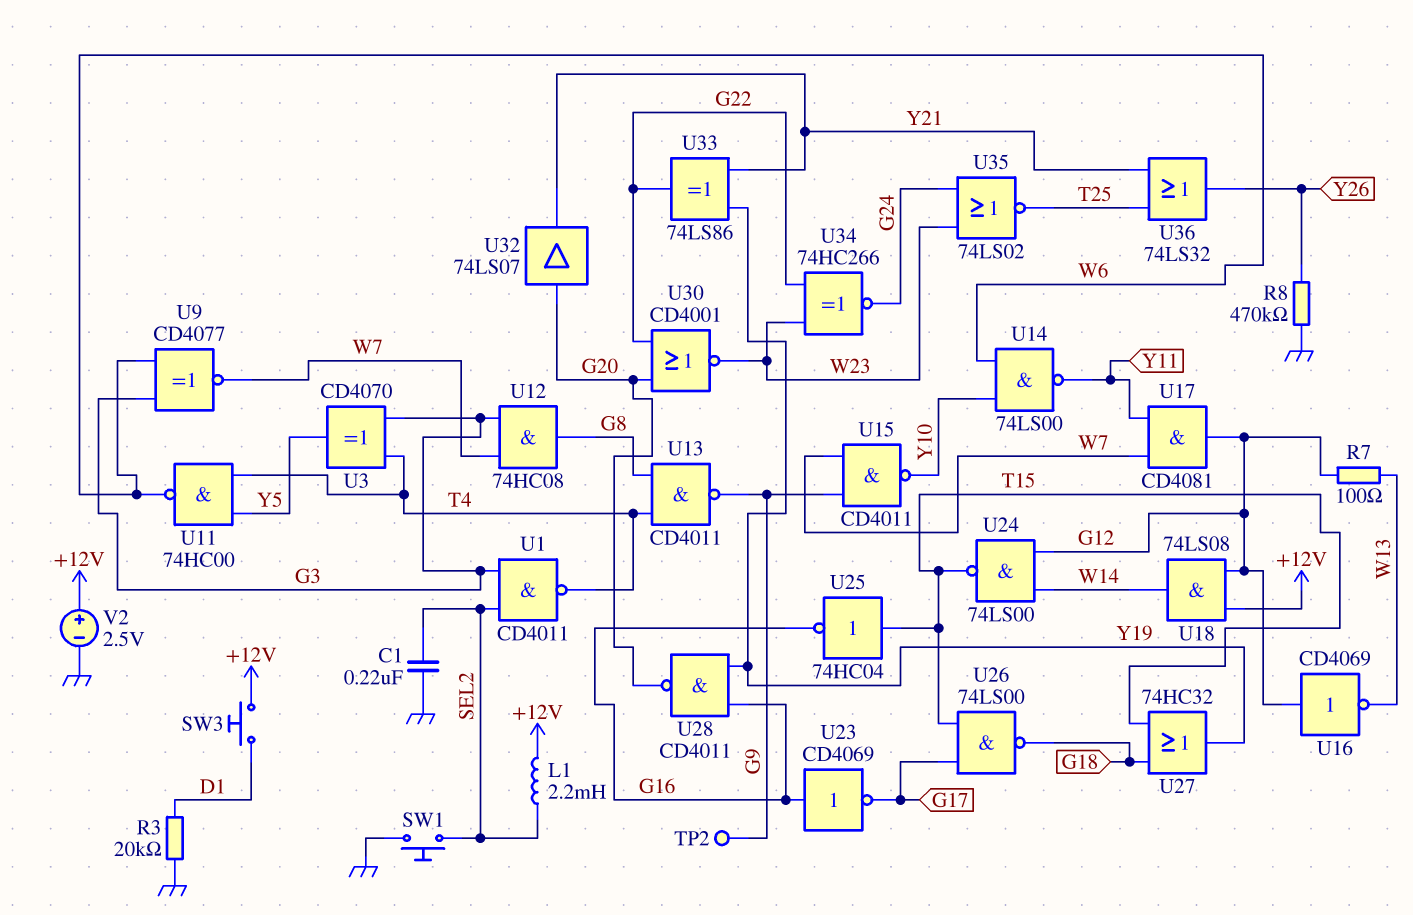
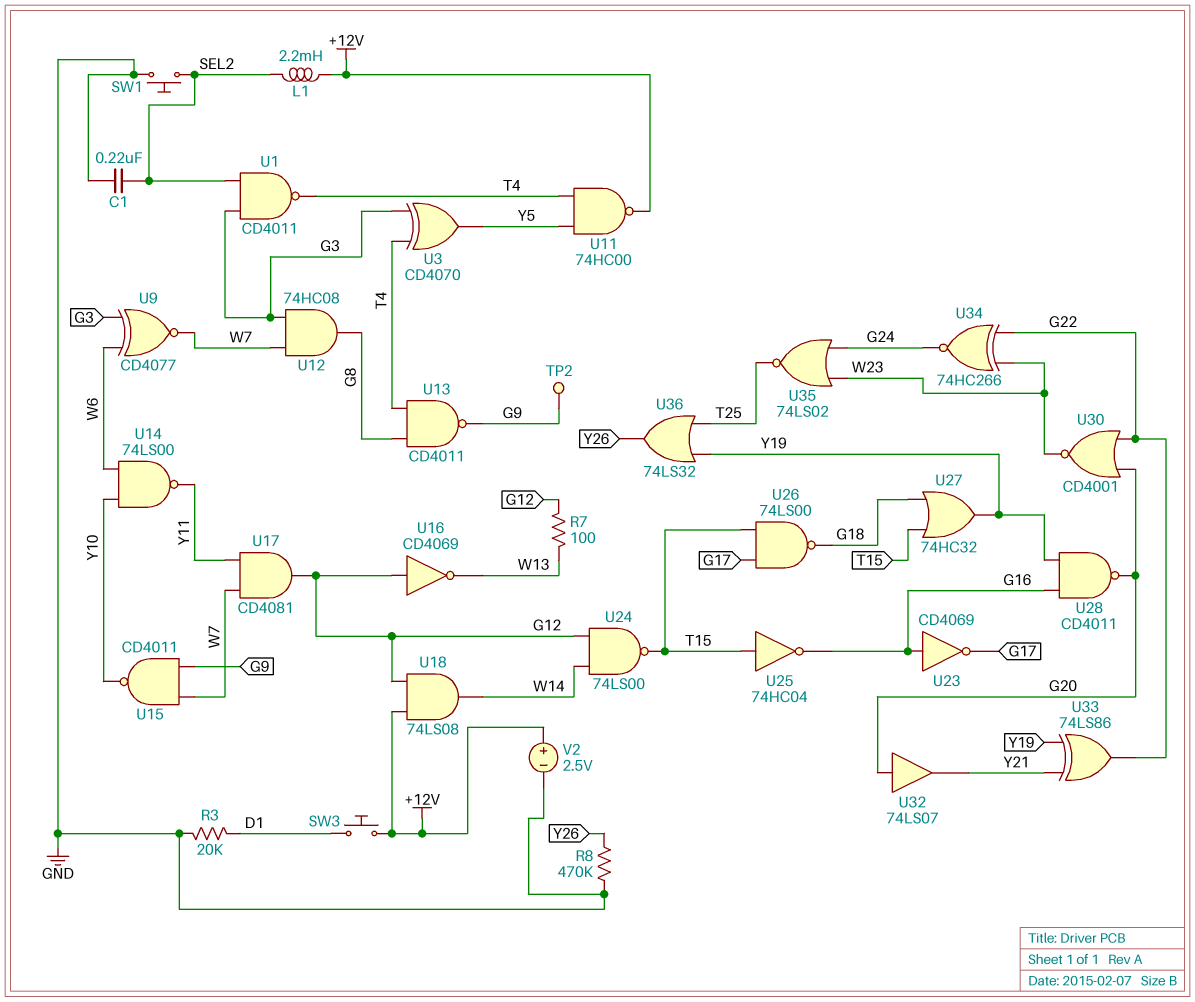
U11: NAND 74HC00 (in T4, in Y5, out W6) -> NAND 74HC00 (in T4, in Y5, out +12V)
U36: OR 74LS32 (in T25, in Y21, out Y26) -> OR 74LS32 (in T25, in Y19, out Y26)

